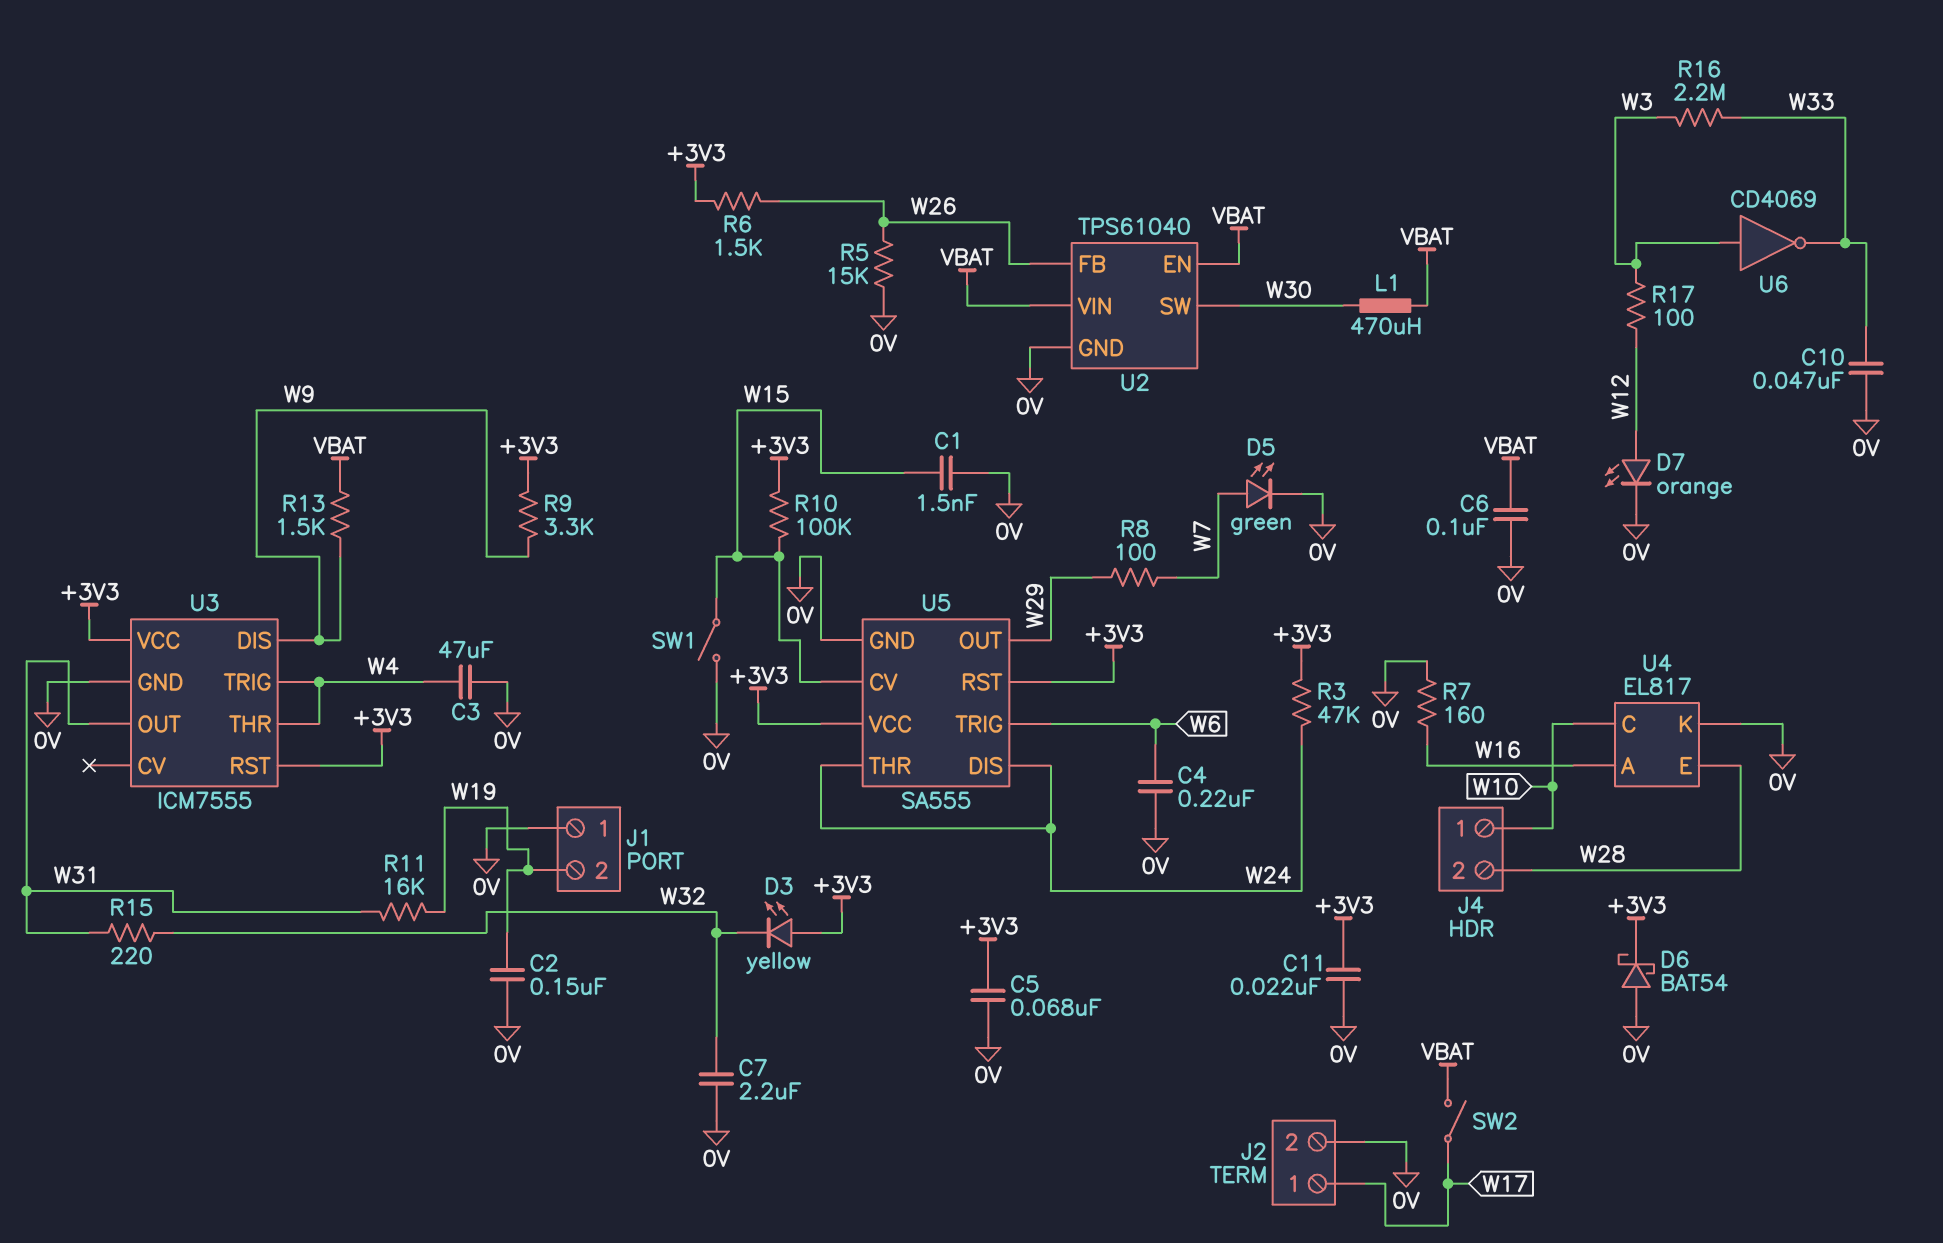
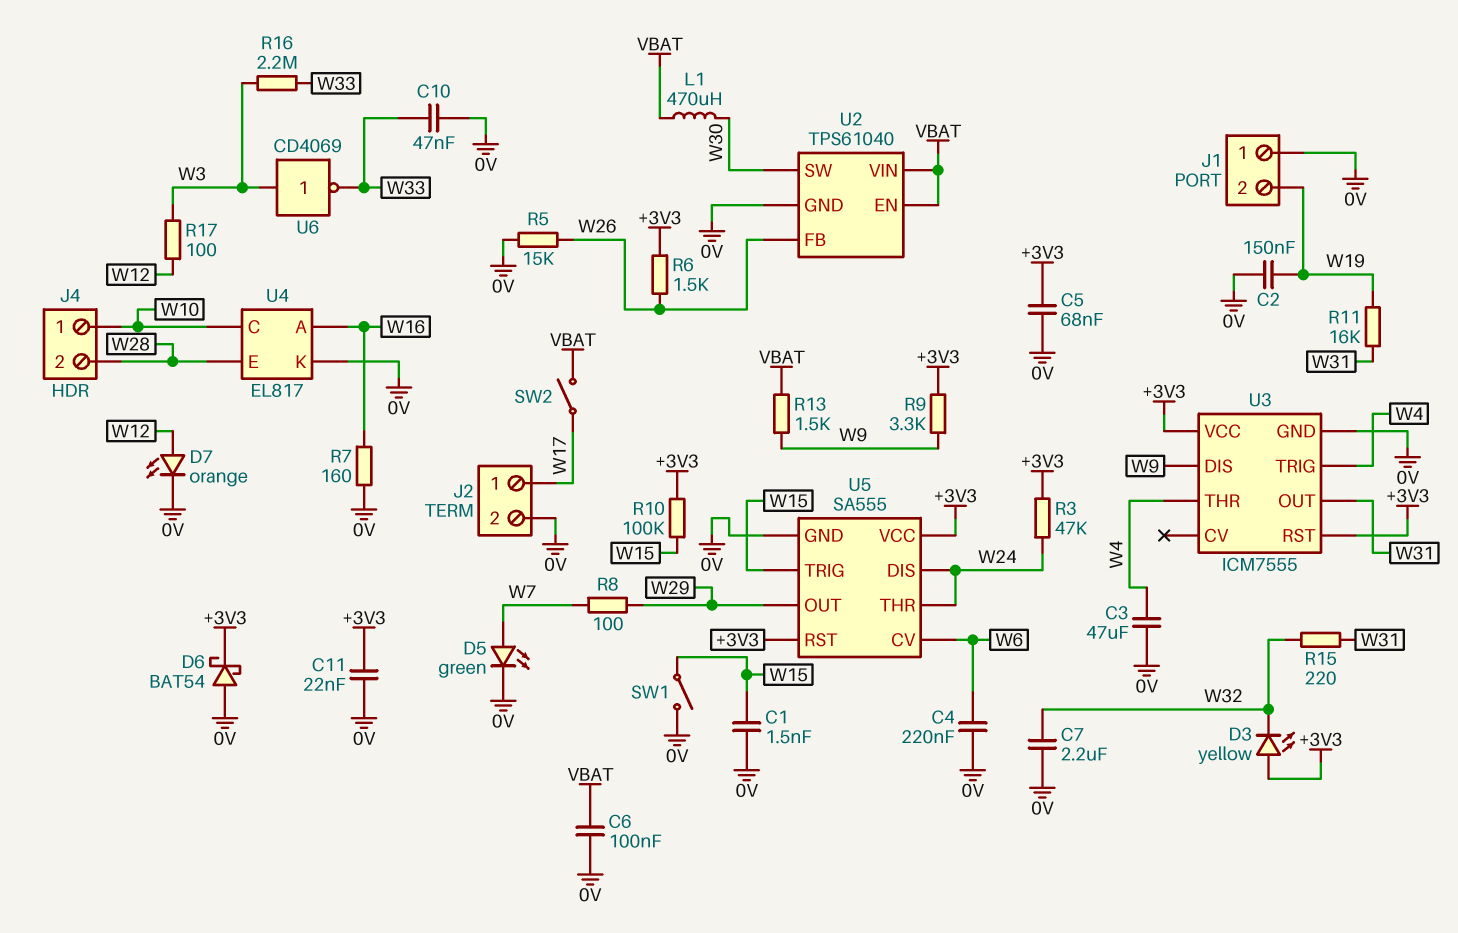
U5 pin CV: W15 -> W6
U5 pin TRIG: W6 -> W15

